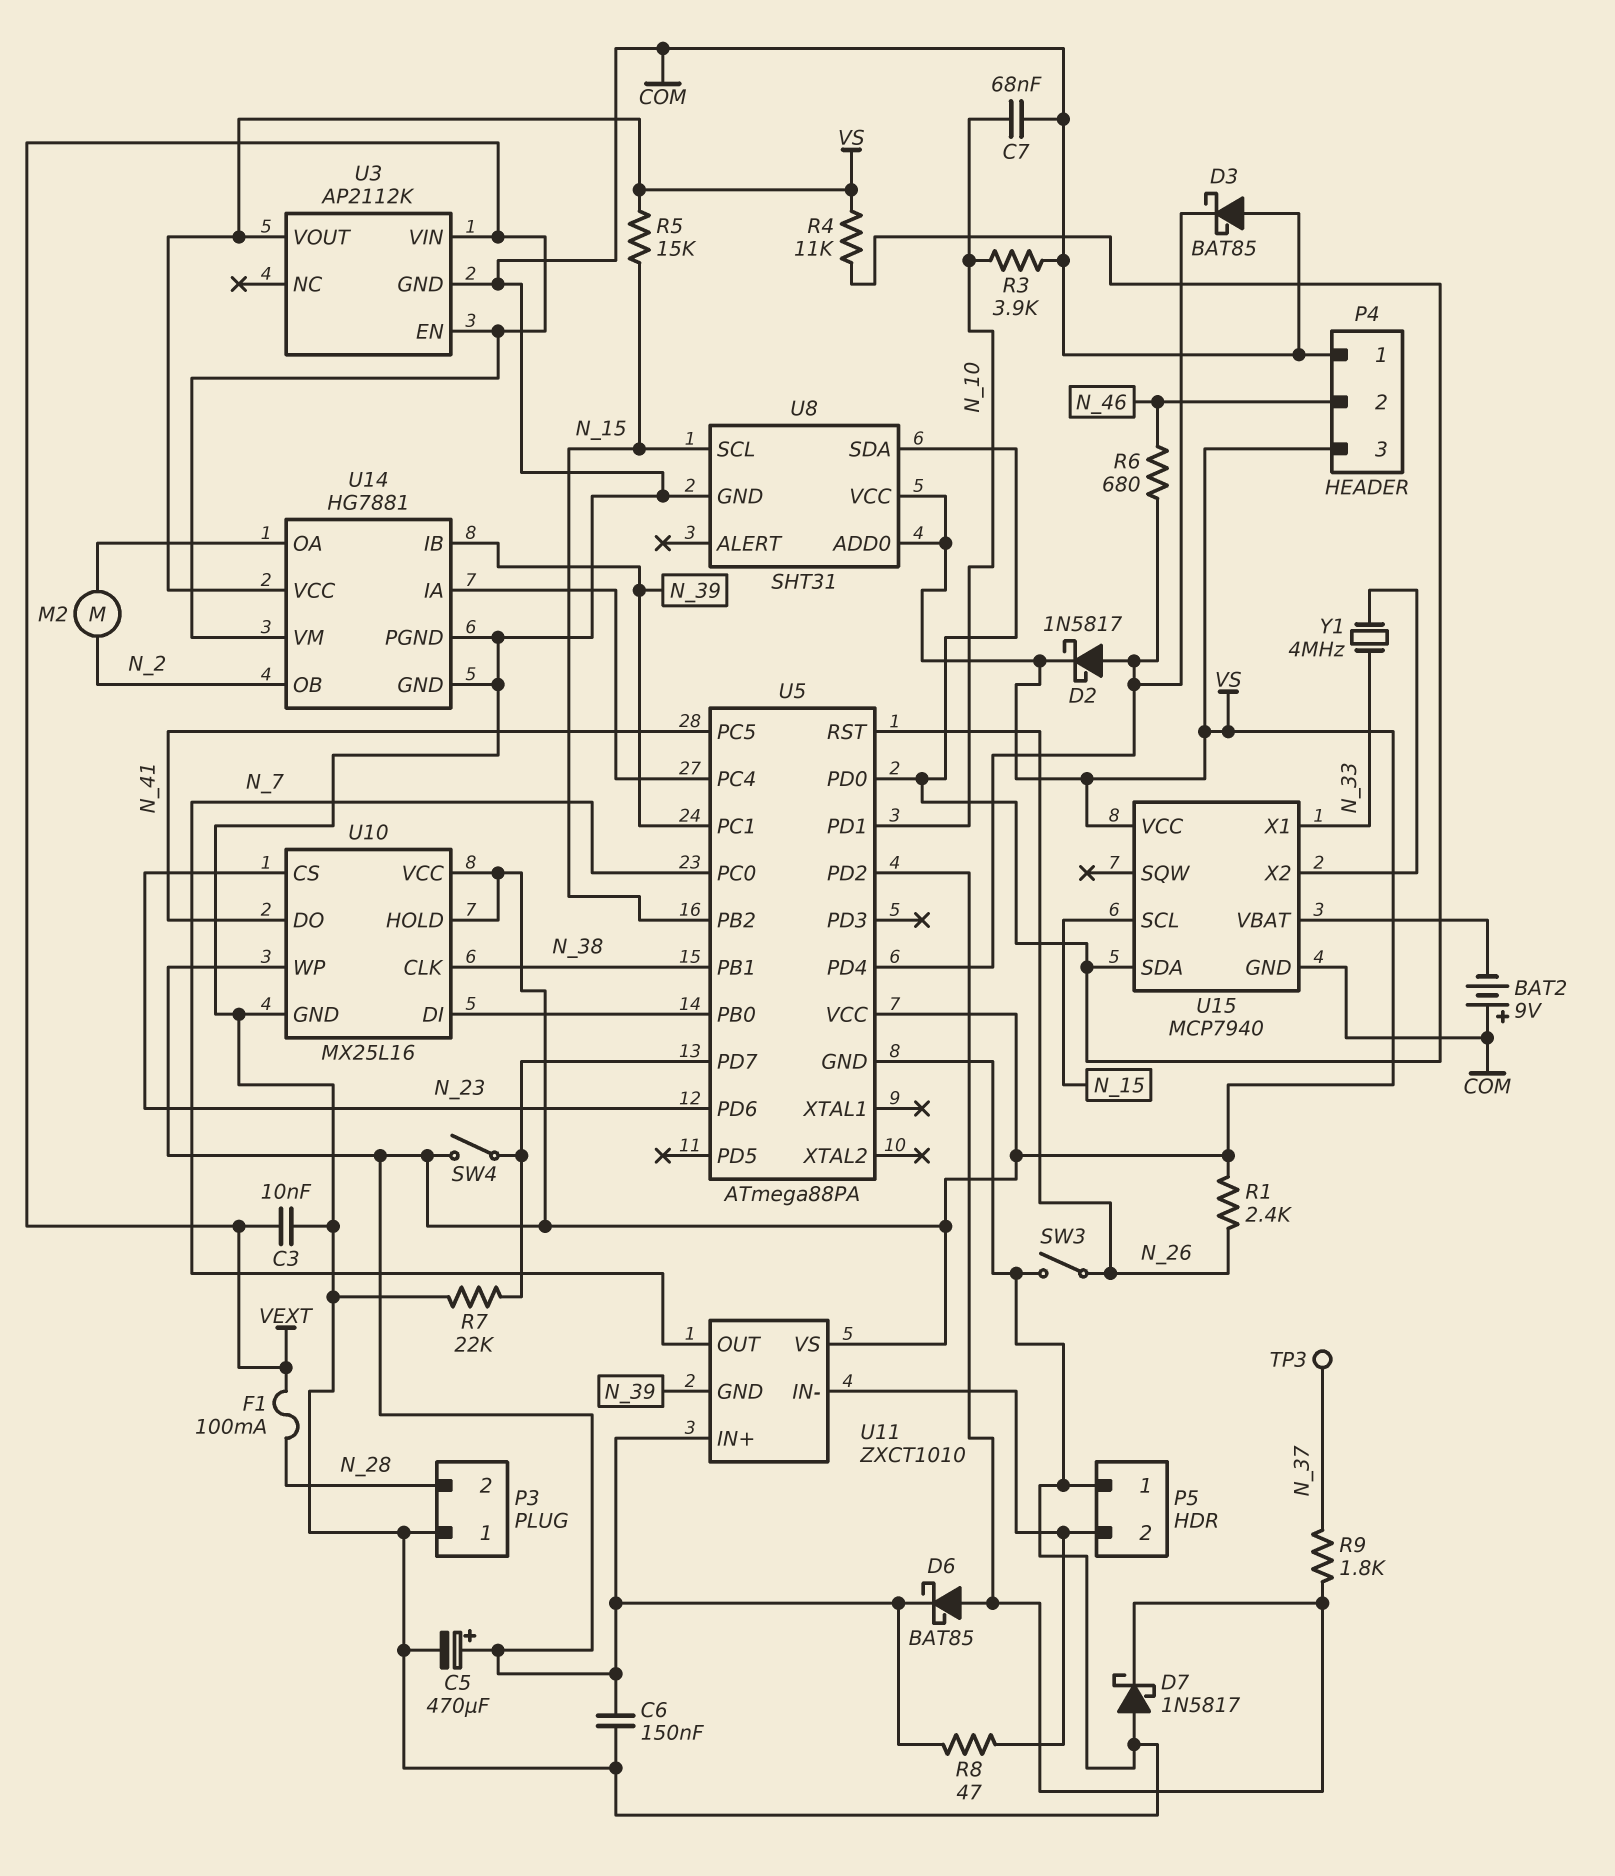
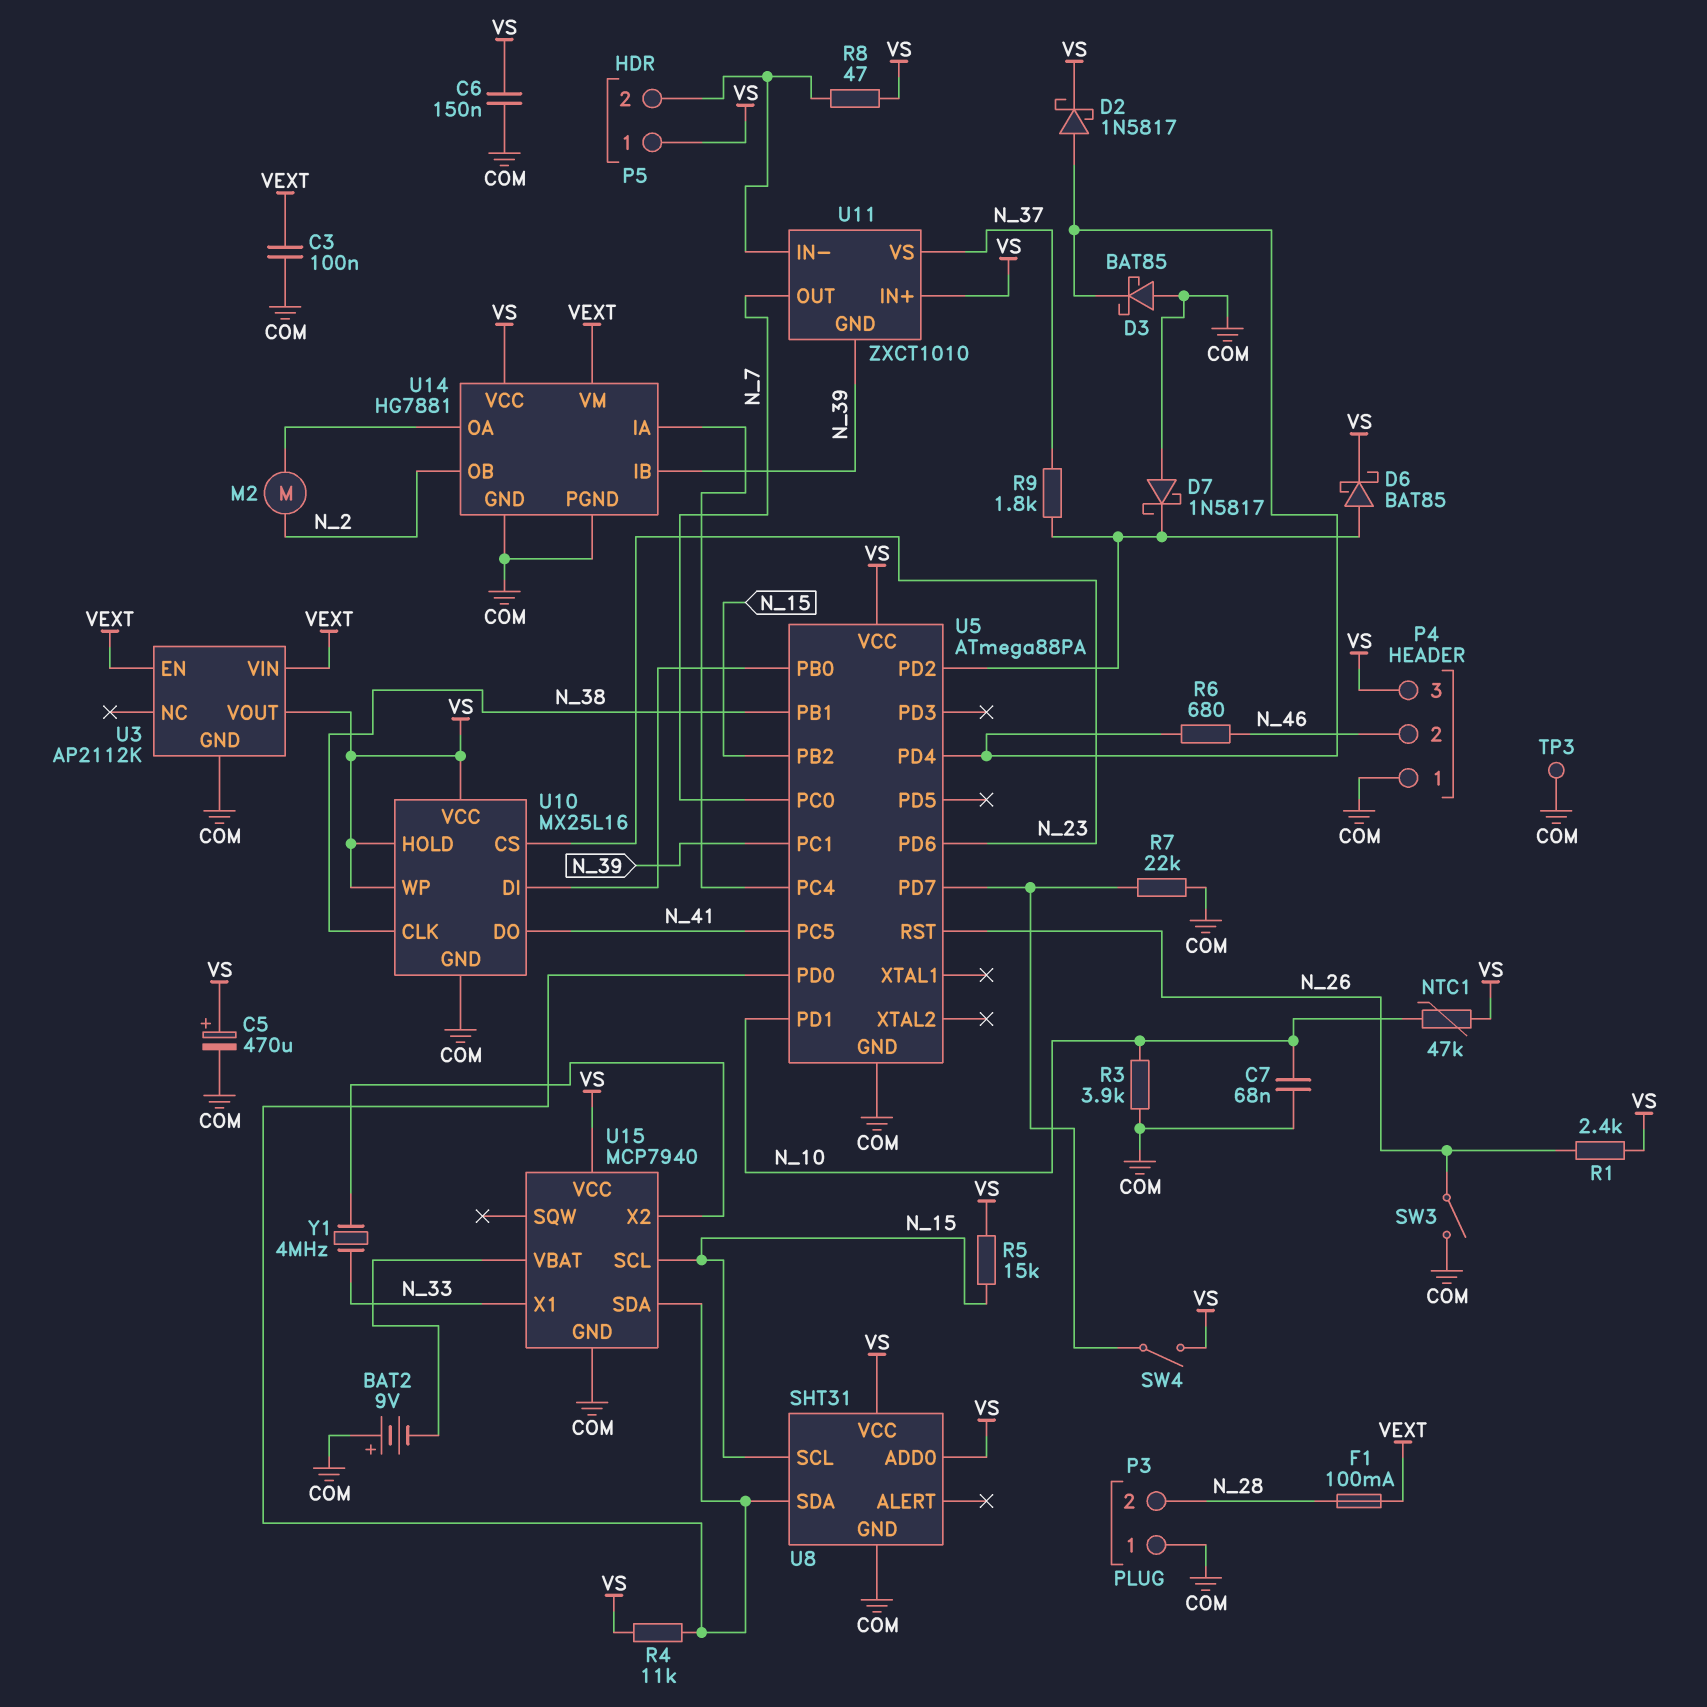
C3: 10nF (COM, VEXT) -> 100nF (COM, VEXT)
NTC1: none -> 47k (N_10, VS)
P5 pin 1: COM -> VS
TP3: test point (N_37) -> test point (COM)
U11 pin VS: VS -> N_37

